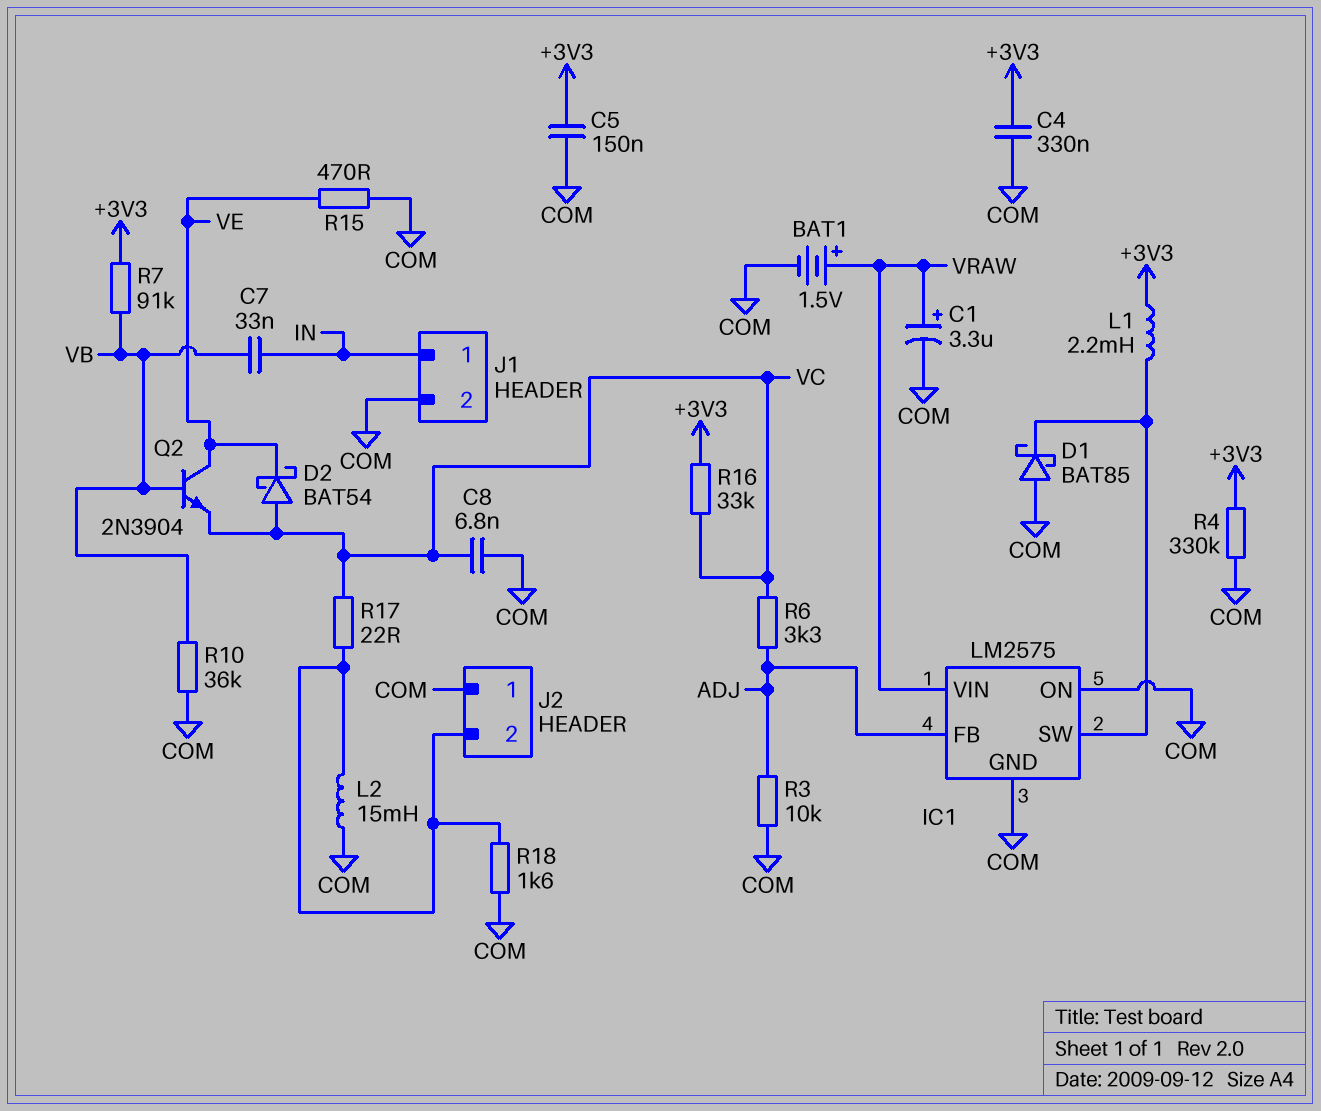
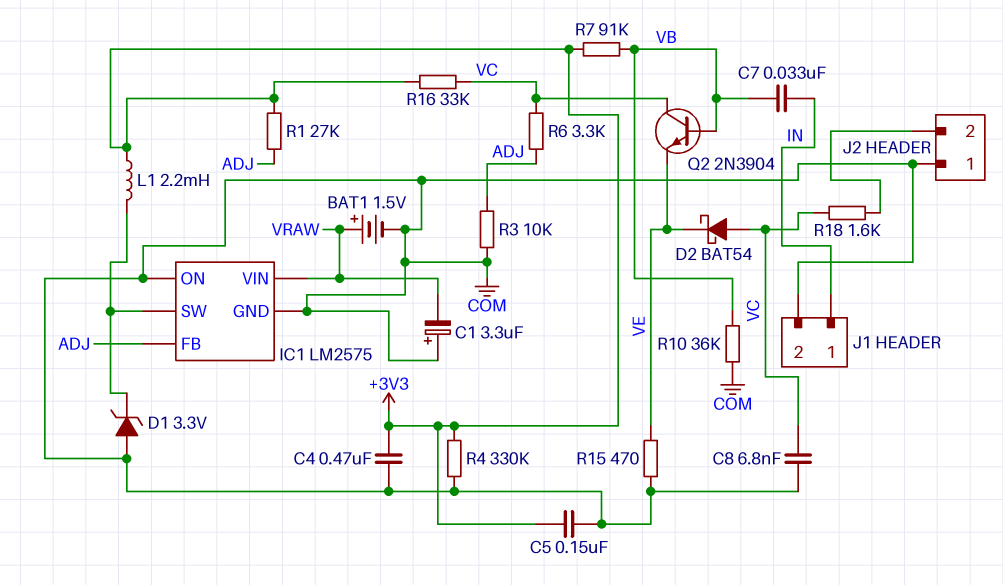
C1: 3.3uF (plus VRAW, minus COM) -> 3.3uF (plus COM, minus VRAW)
C4: 330nF (+3V3, COM) -> 470nF (+3V3, COM)
D1: schottky BAT85 (A COM, K IC1/SW) -> zener 3.3V (A COM, K IC1/SW)
L2: 15mH (COM, J2/2) -> none
Q2: NPN 2N3904 (B VB, C VE, E VC) -> NPN 2N3904 (B VB, C VC, E VE)
R1: none -> 27k (+3V3, ADJ)
R17: 22 (J2/2, VC) -> none
R18: 1.6k (COM, J2/2) -> 1.6k (J2/2, VC)

